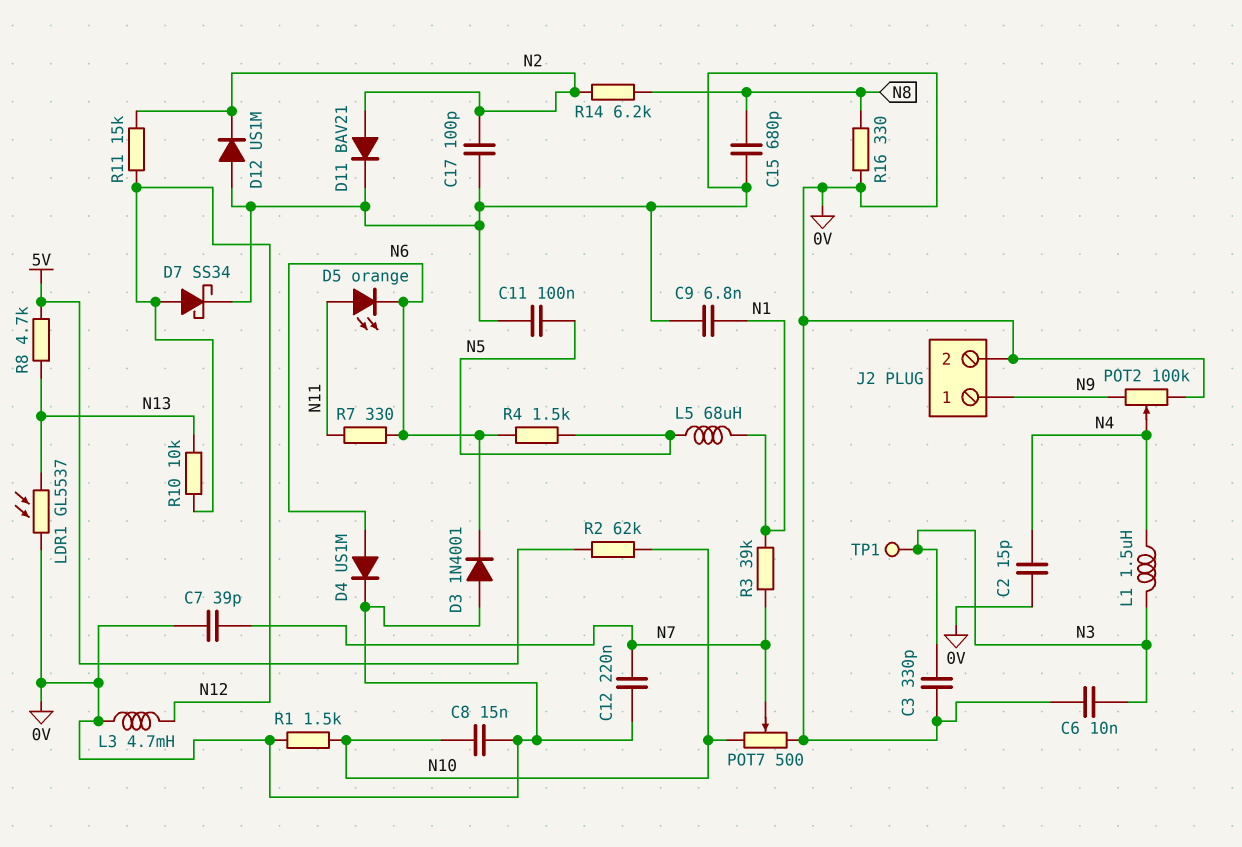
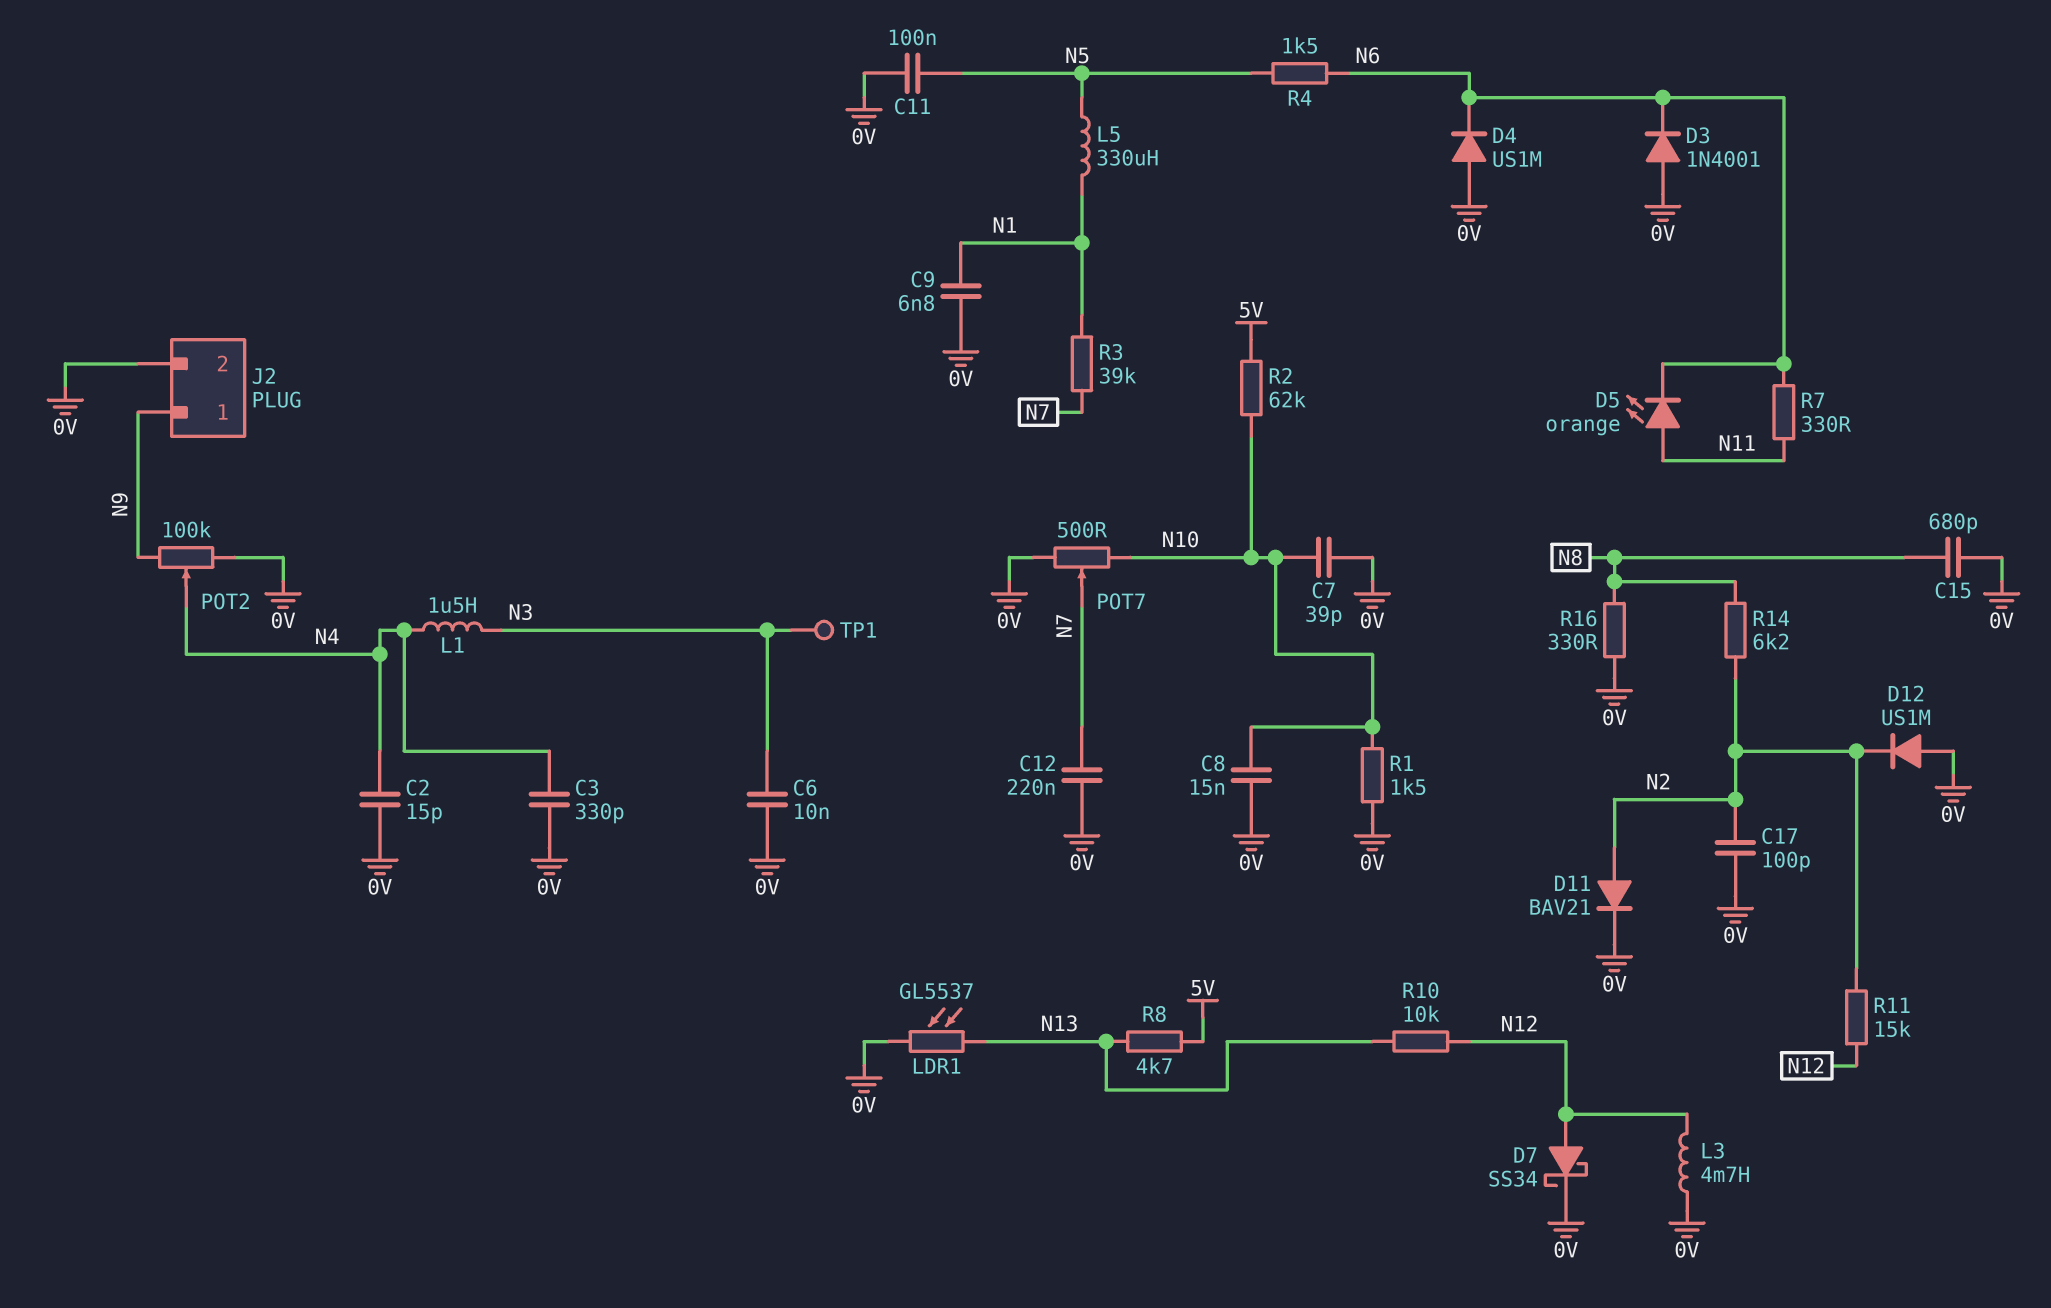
C3: 330pF (0V, N3) -> 330pF (0V, N4)
C7: 39pF (0V, N7) -> 39pF (0V, N10)
D4: diode US1M (A N6, K 0V) -> diode US1M (A 0V, K N6)
L5: 68uH (N1, N5) -> 330uH (N1, N5)

